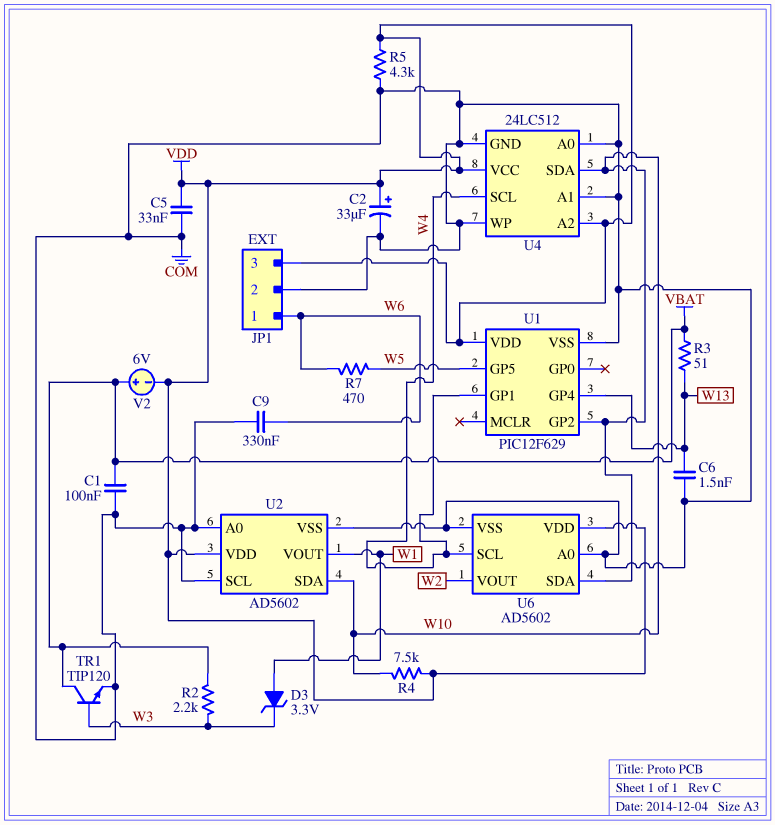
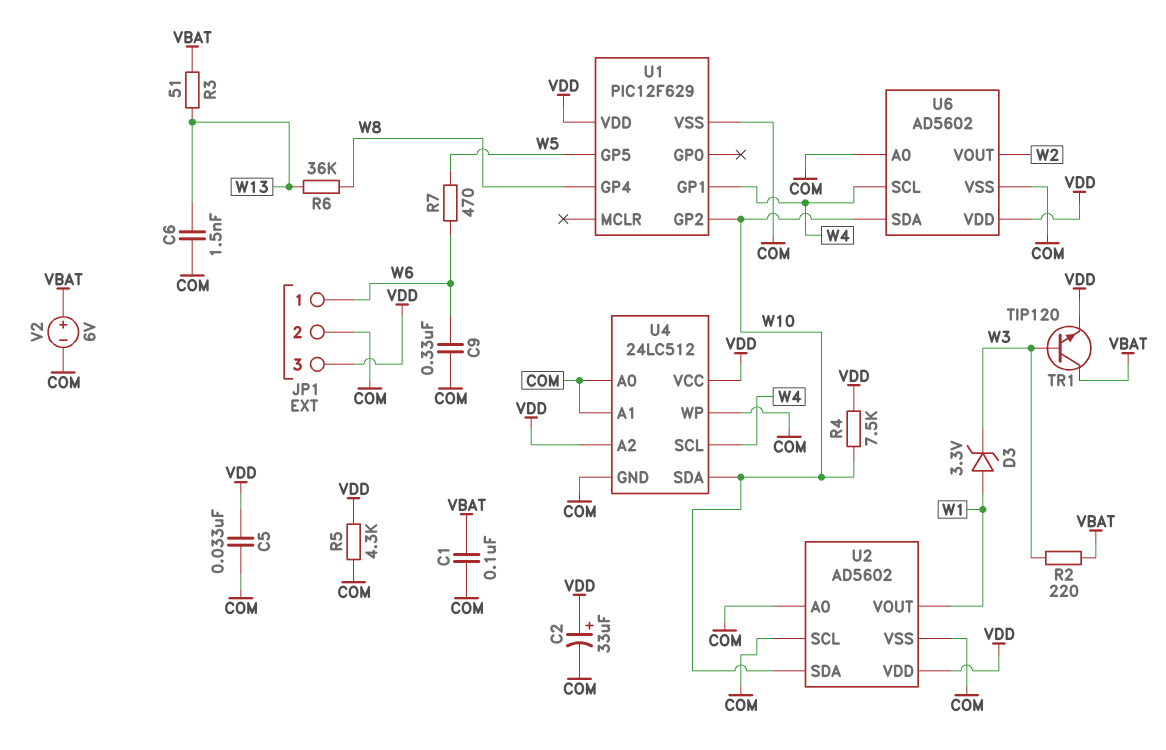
R2: 2.2k (VBAT, W3) -> 220 (VBAT, W3)
R6: none -> 36k (W8, W13)
TR1: NPN TIP120 (B W3, C VBAT, E COM) -> NPN TIP120 (B W3, C VBAT, E VDD)
U1 pin GP4: W13 -> W8
V2: 6V (plus VBAT, minus VDD) -> 6V (plus VBAT, minus COM)

